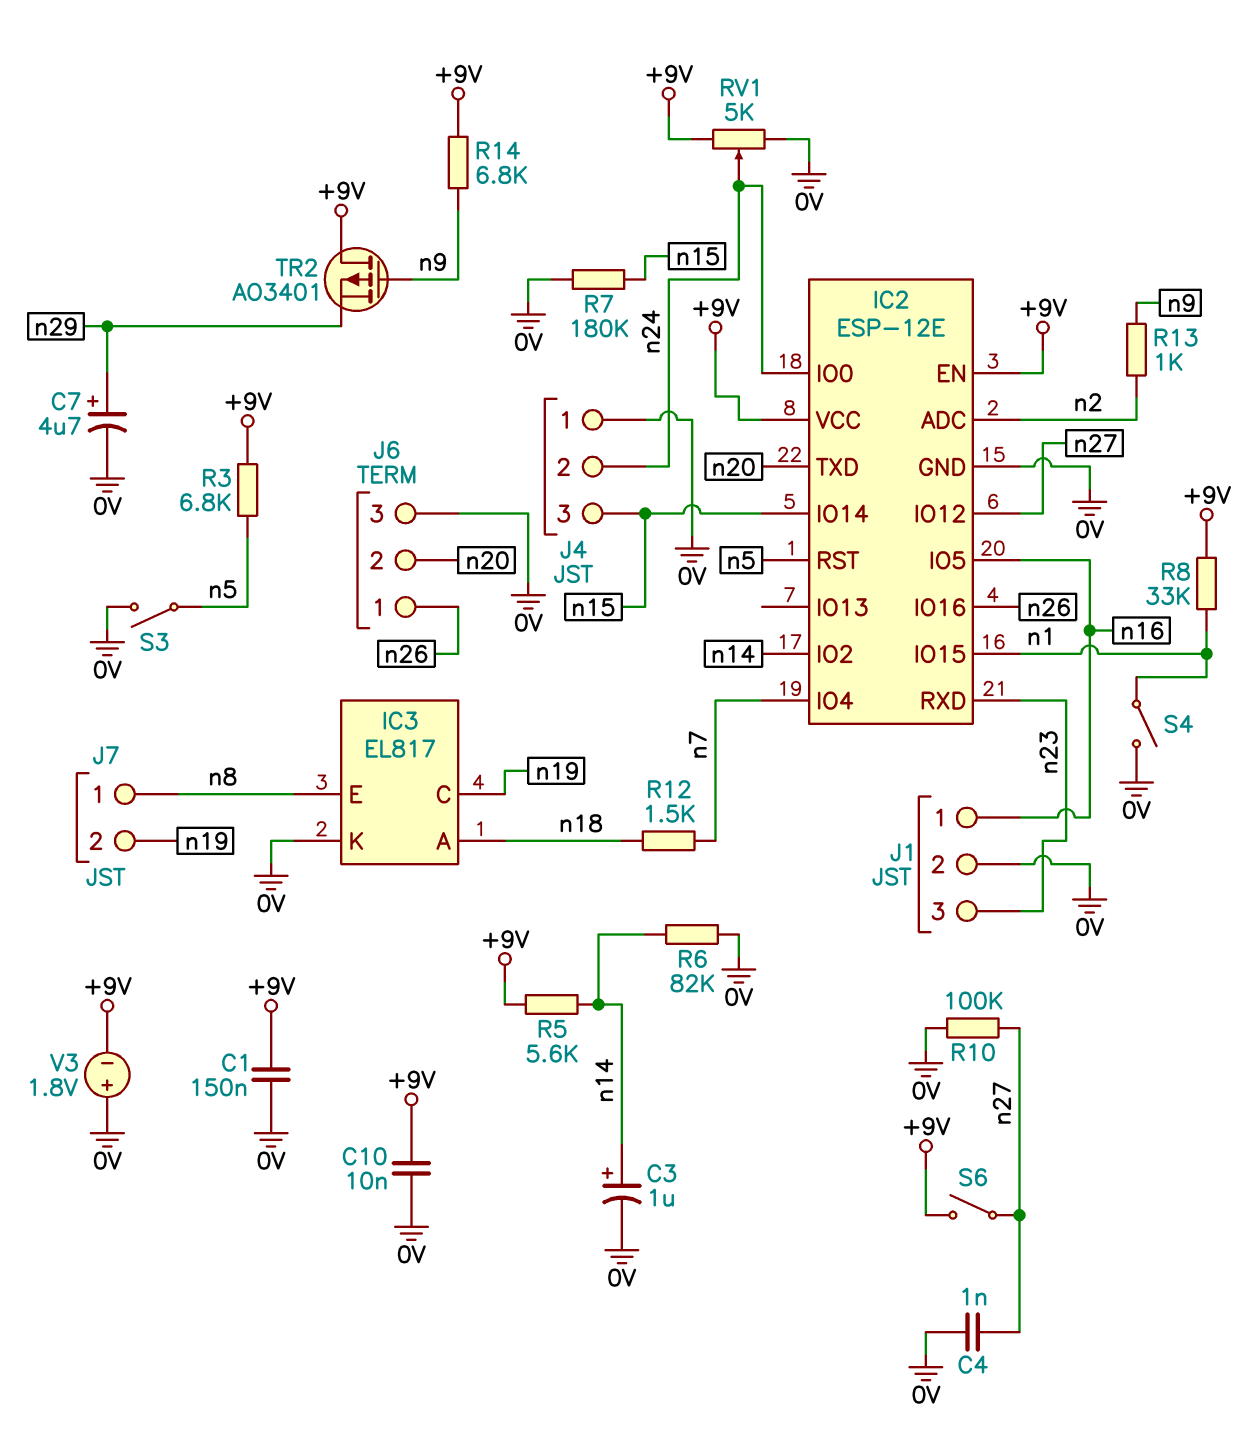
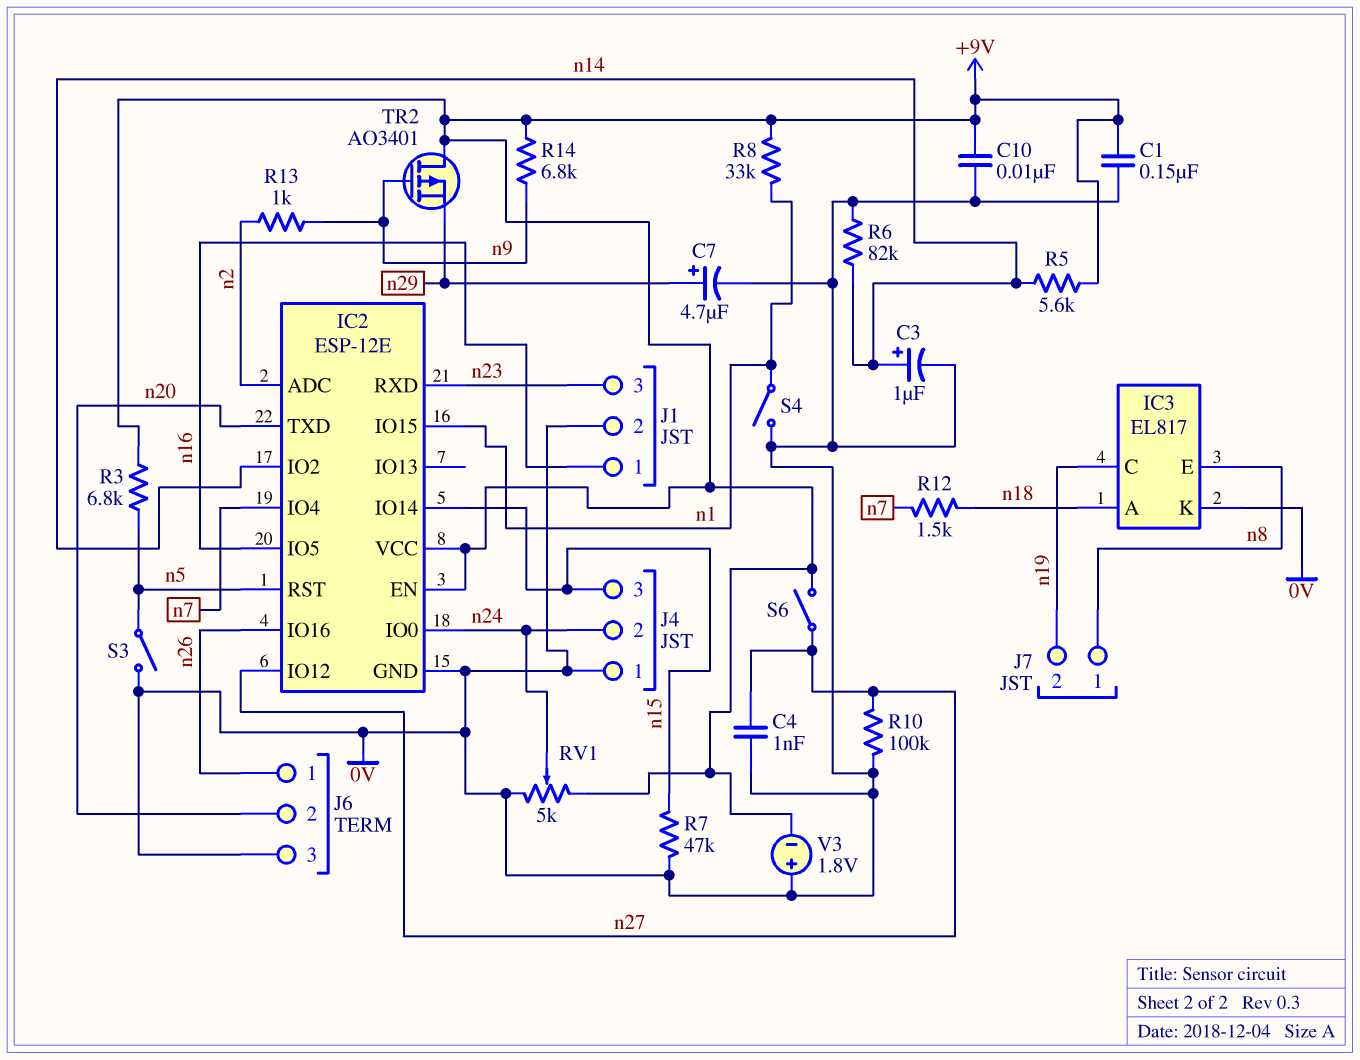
R7: 180k (0V, n15) -> 47k (0V, n15)

